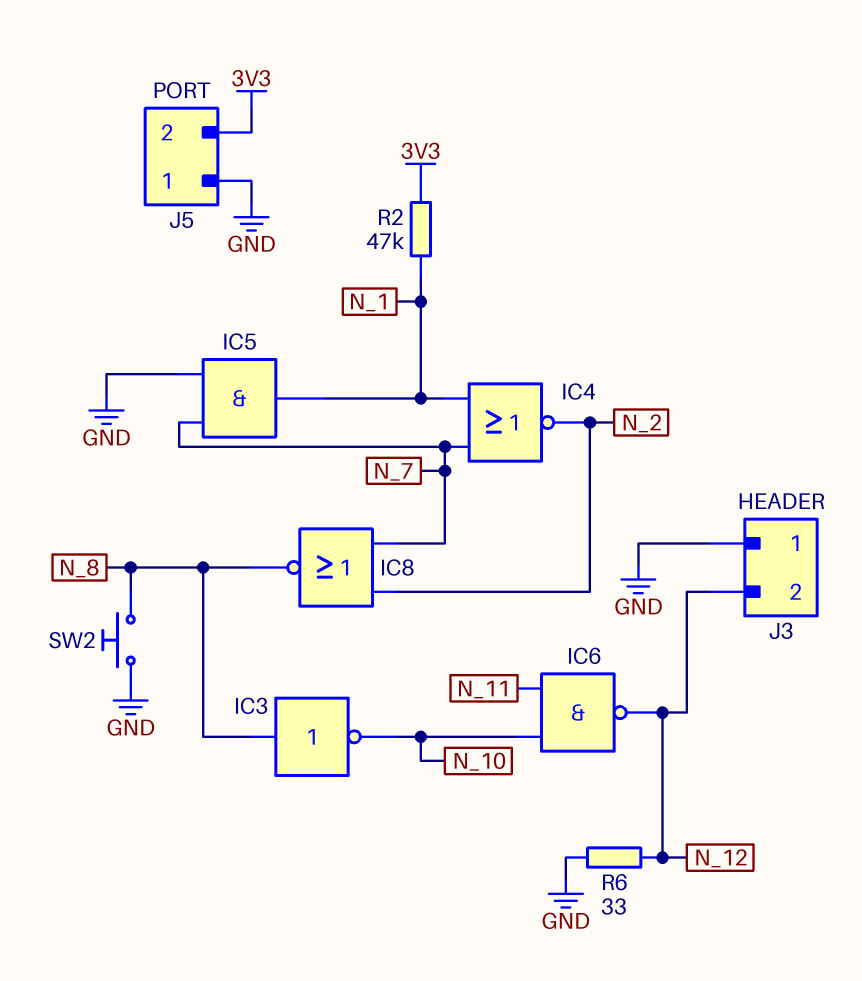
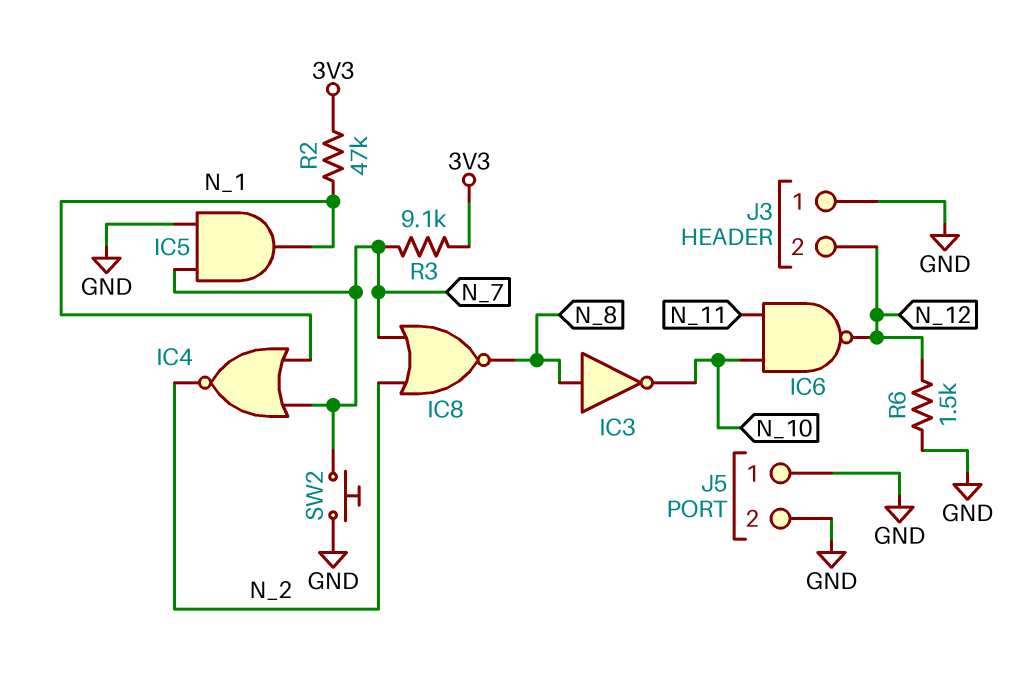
J5 pin 2: 3V3 -> GND
R3: none -> 9.1k (3V3, N_7)
R6: 33 (GND, N_12) -> 1.5k (GND, N_12)
SW2: button (GND, N_8) -> button (GND, N_7)

